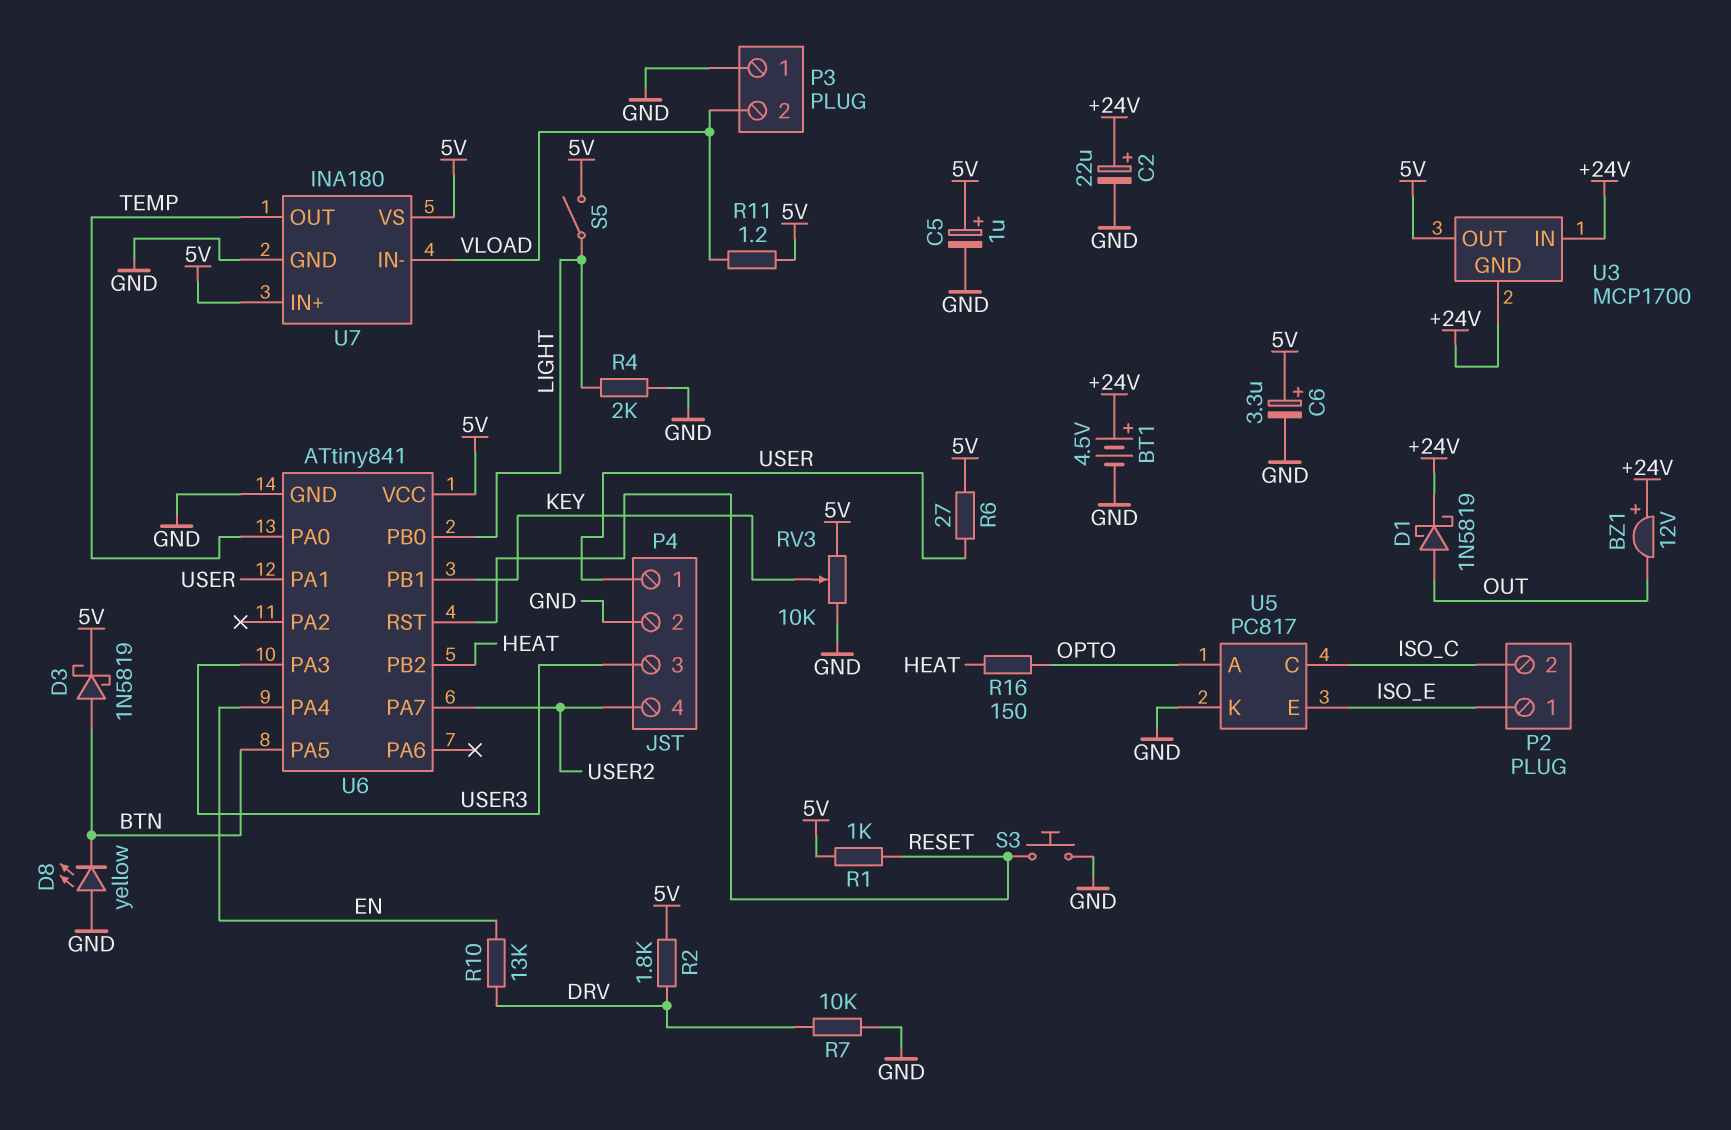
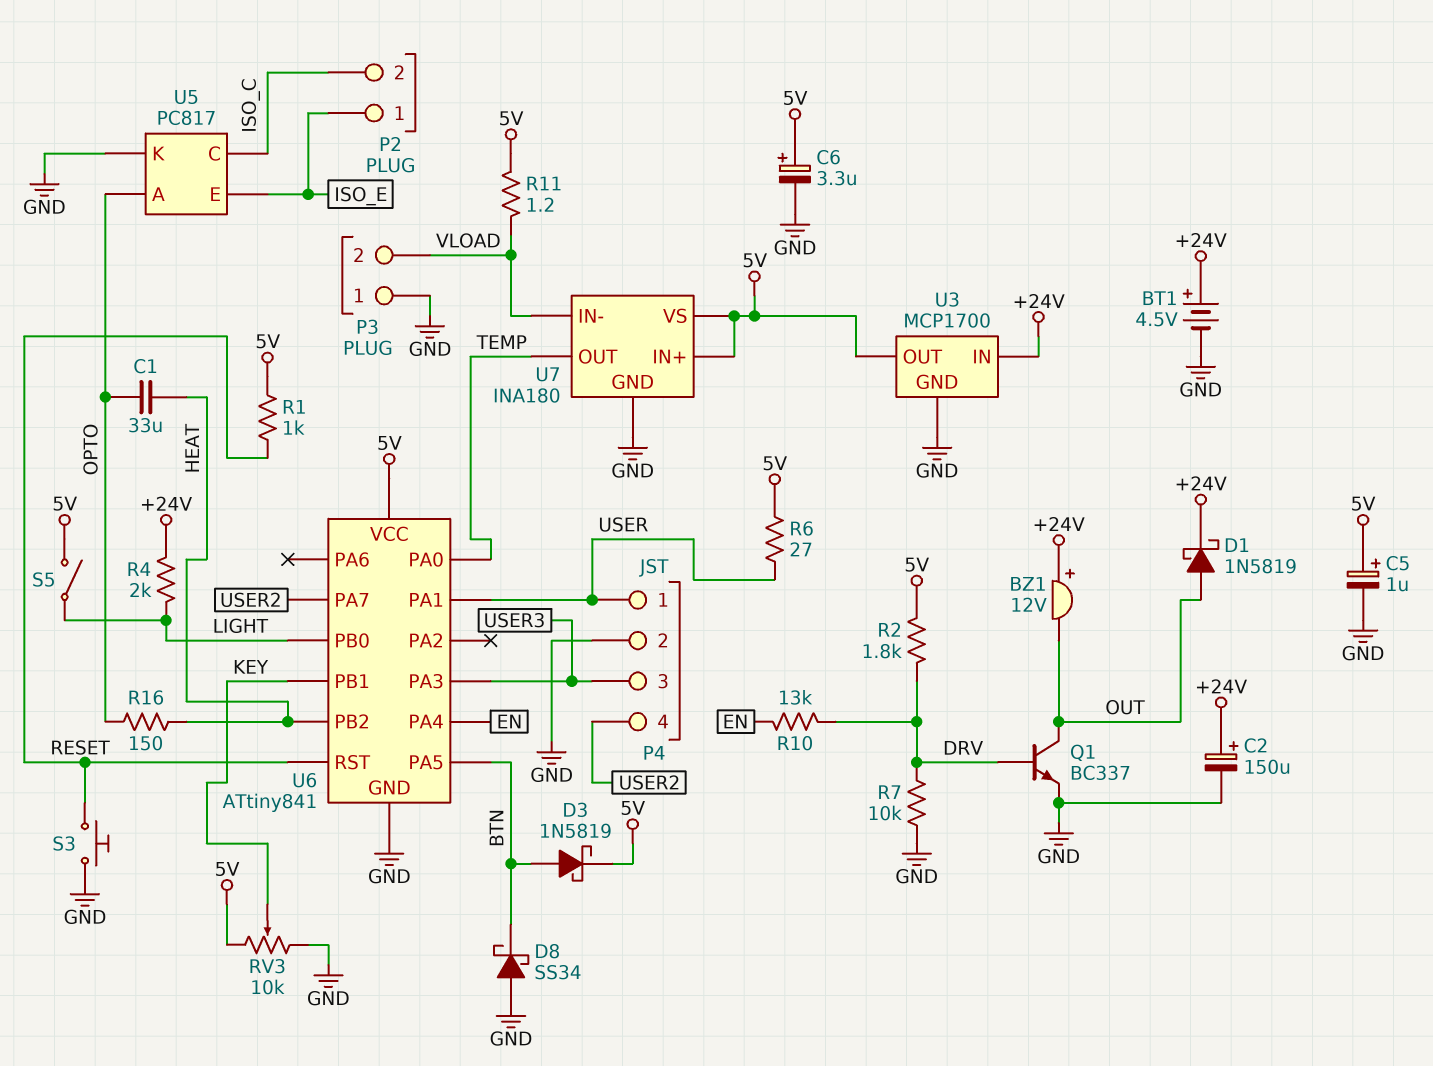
C1: none -> 33uF (HEAT, OPTO)
C2: 22uF (plus +24V, minus GND) -> 150uF (plus +24V, minus GND)
D8: LED yellow (A GND, K BTN) -> schottky SS34 (A GND, K BTN)
Q1: none -> NPN BC337 (B DRV, C OUT, E GND)
R4: 2k (GND, LIGHT) -> 2k (+24V, LIGHT)
U3 pin GND: +24V -> GND

